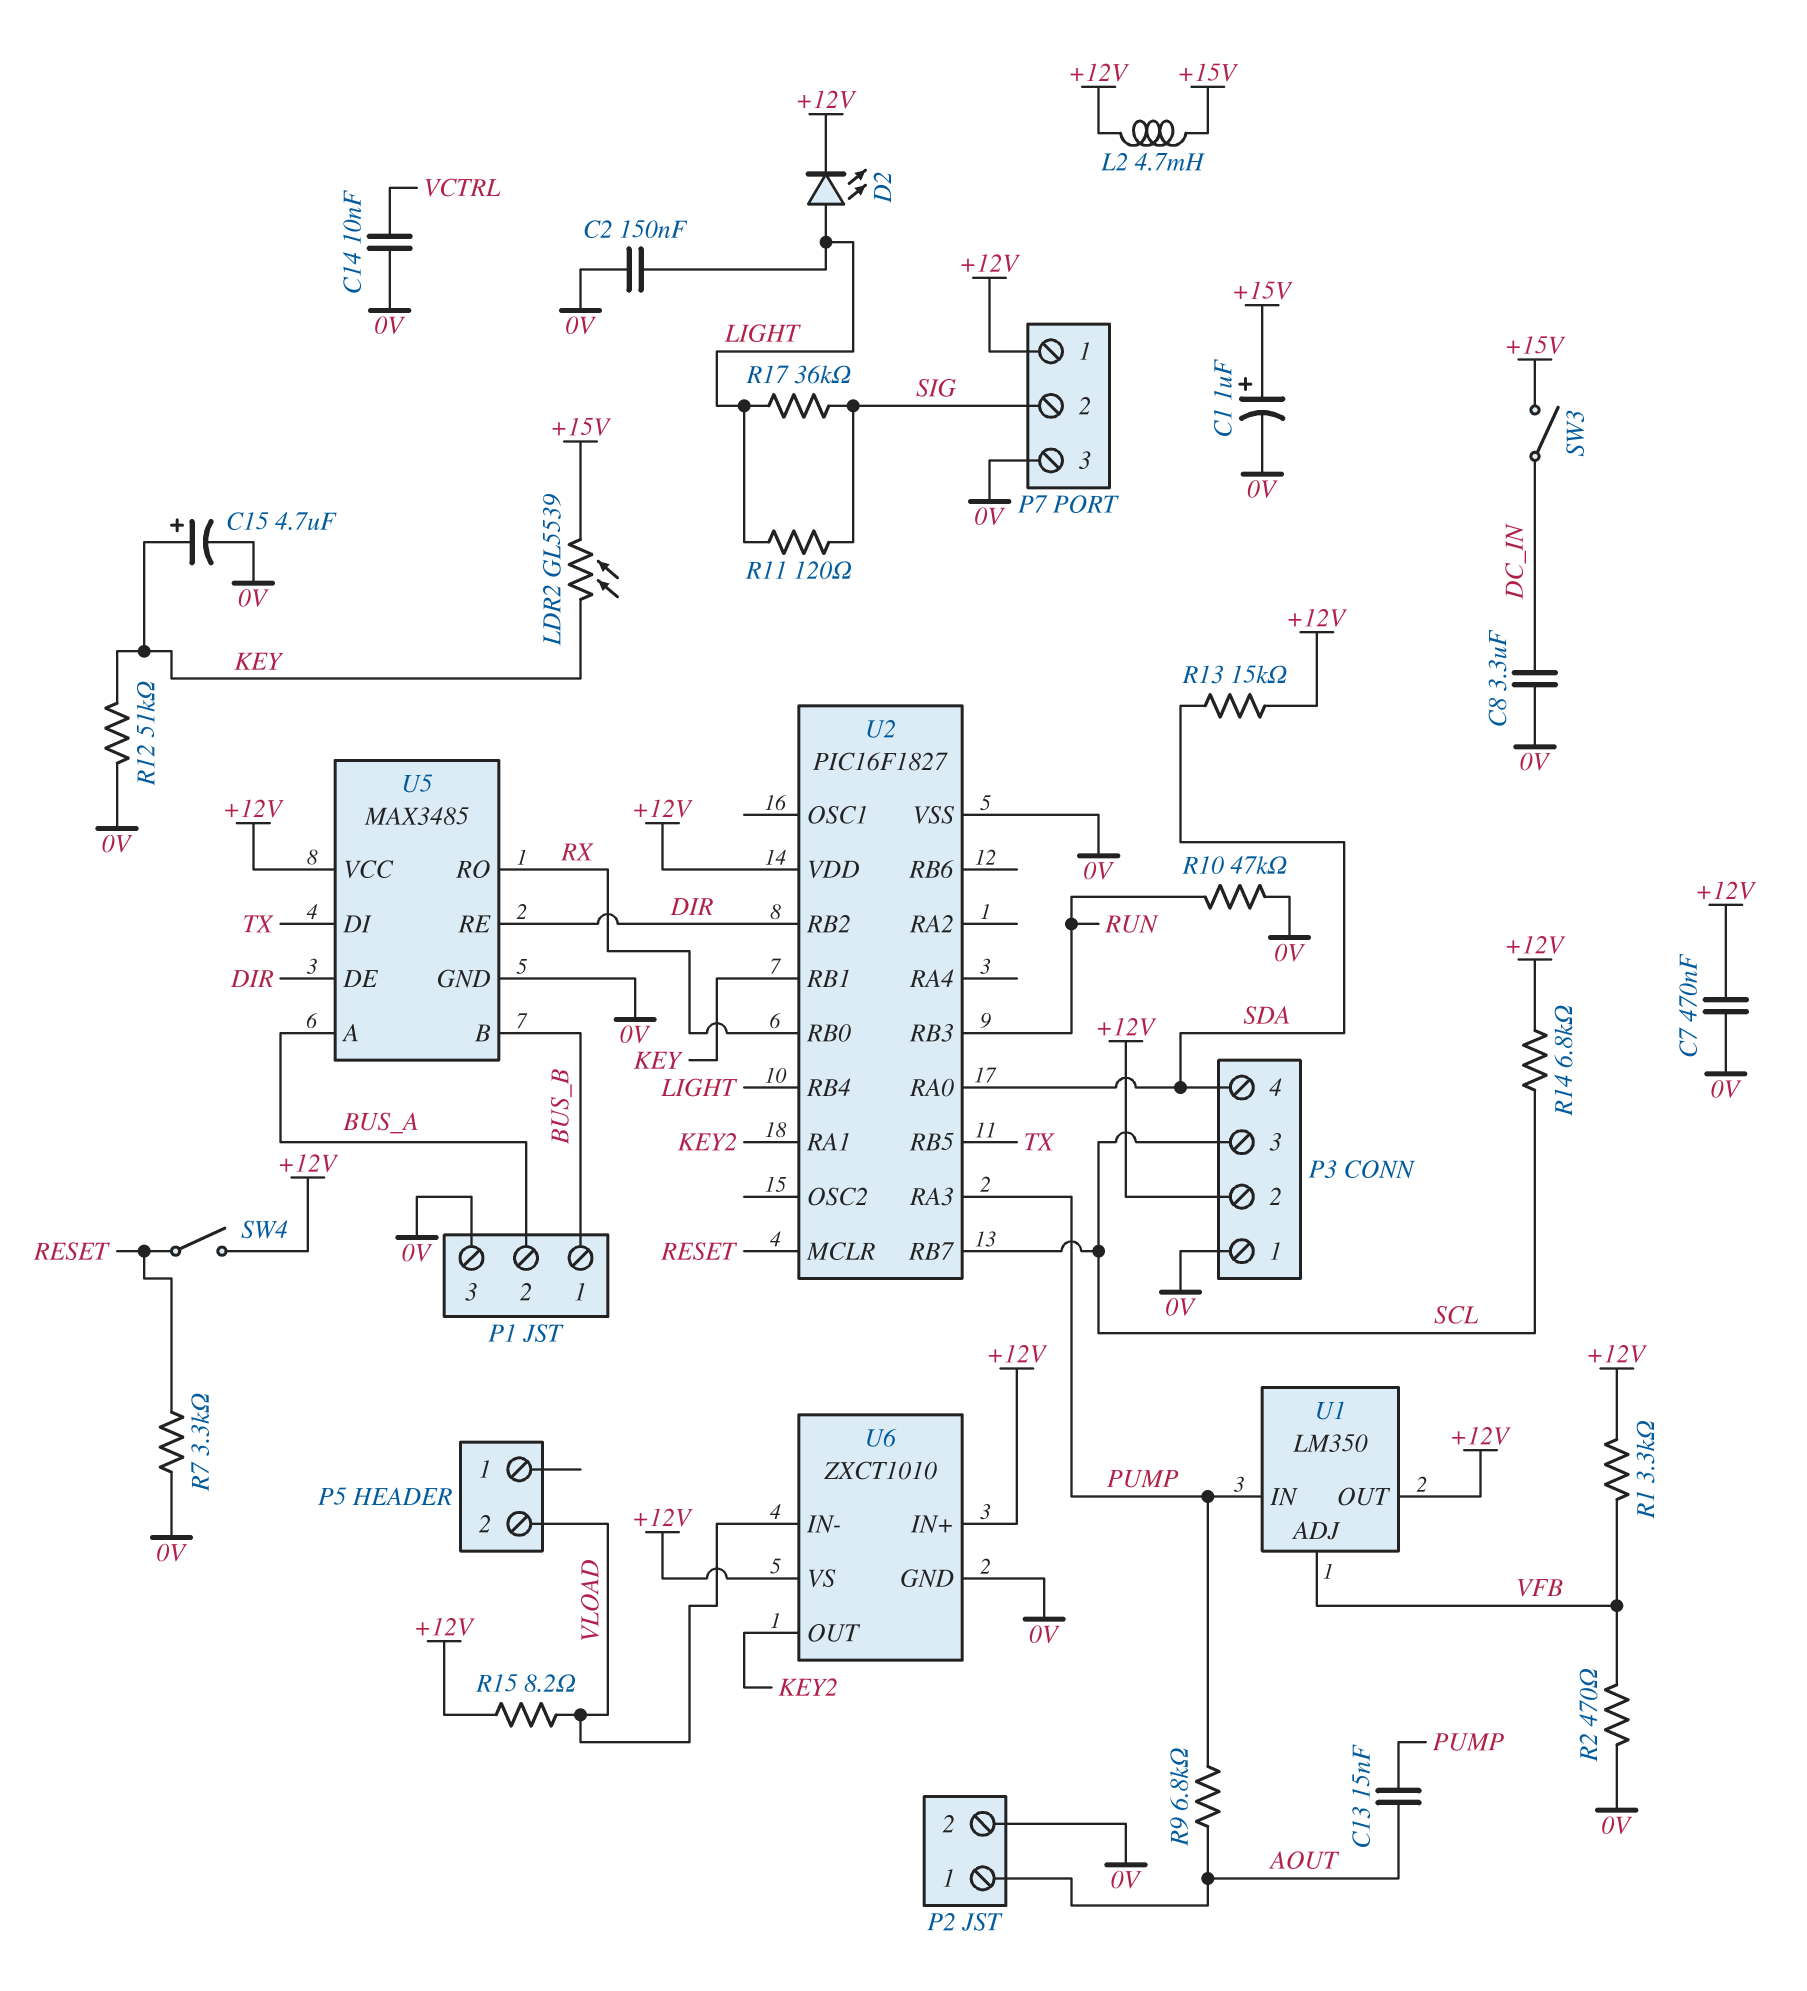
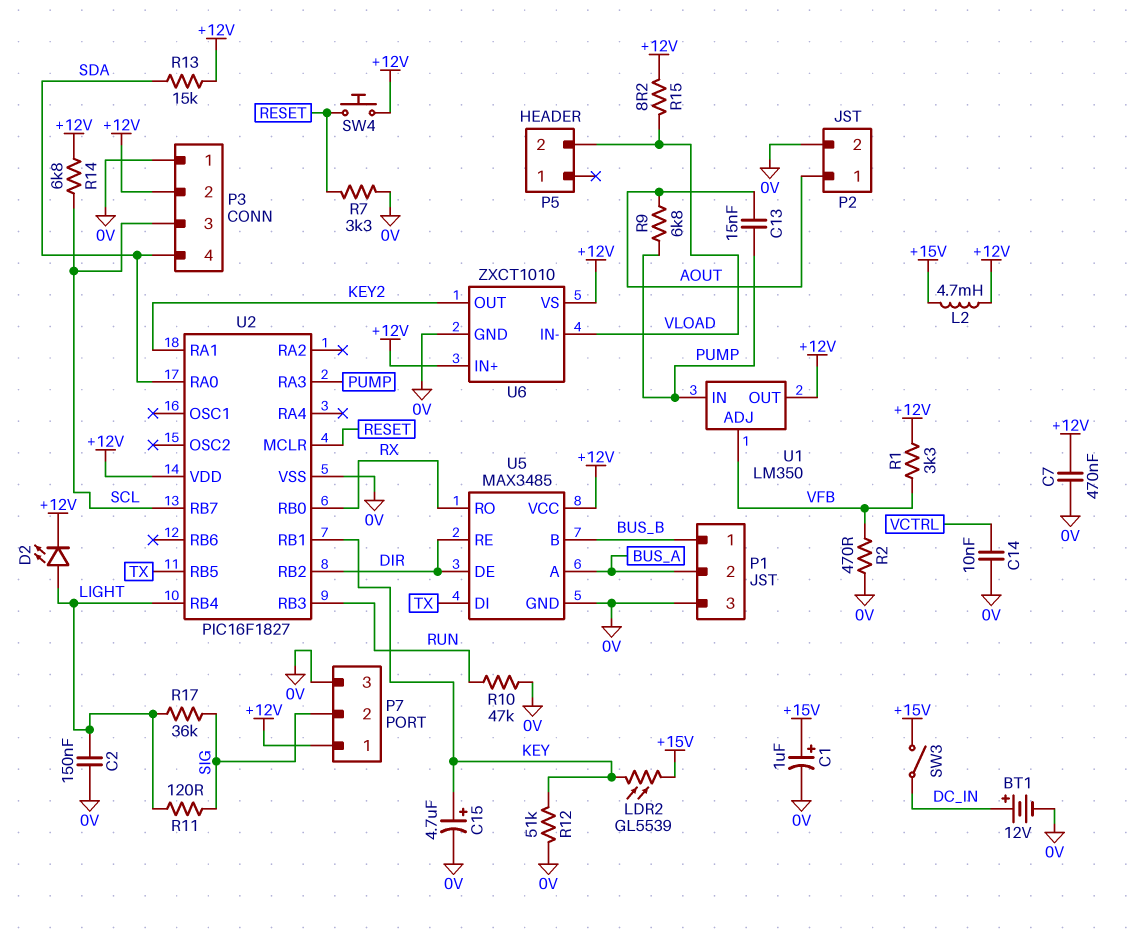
BT1: none -> 12V (plus DC_IN, minus 0V)
C8: 3.3uF (0V, DC_IN) -> none
SW4: switch (+12V, RESET) -> button (+12V, RESET)

